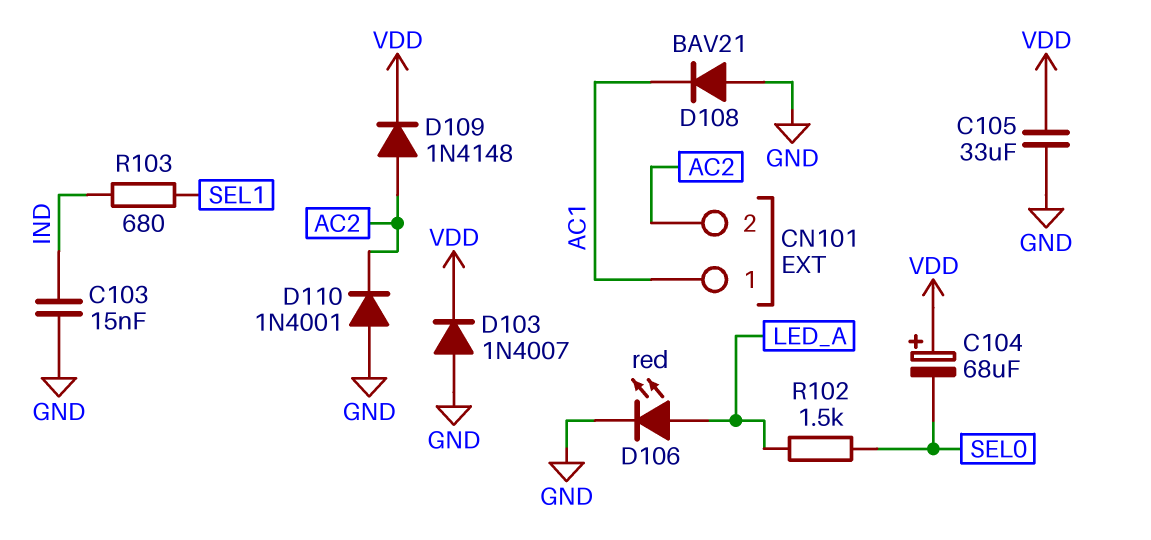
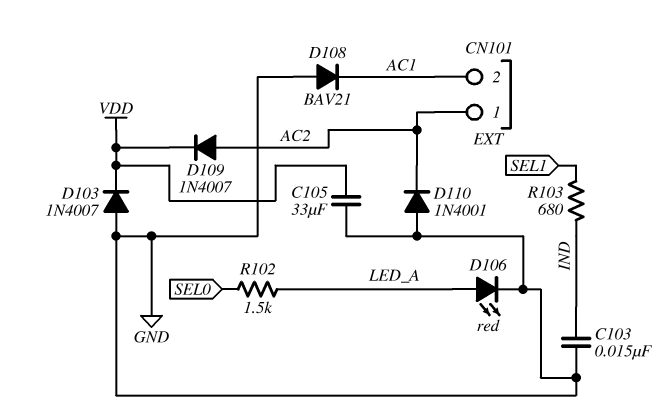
C104: 68uF (plus VDD, minus SEL0) -> none
CN101 pin 1: AC1 -> AC2
CN101 pin 2: AC2 -> AC1
D109: diode 1N4148 (A AC2, K VDD) -> diode 1N4007 (A AC2, K VDD)

